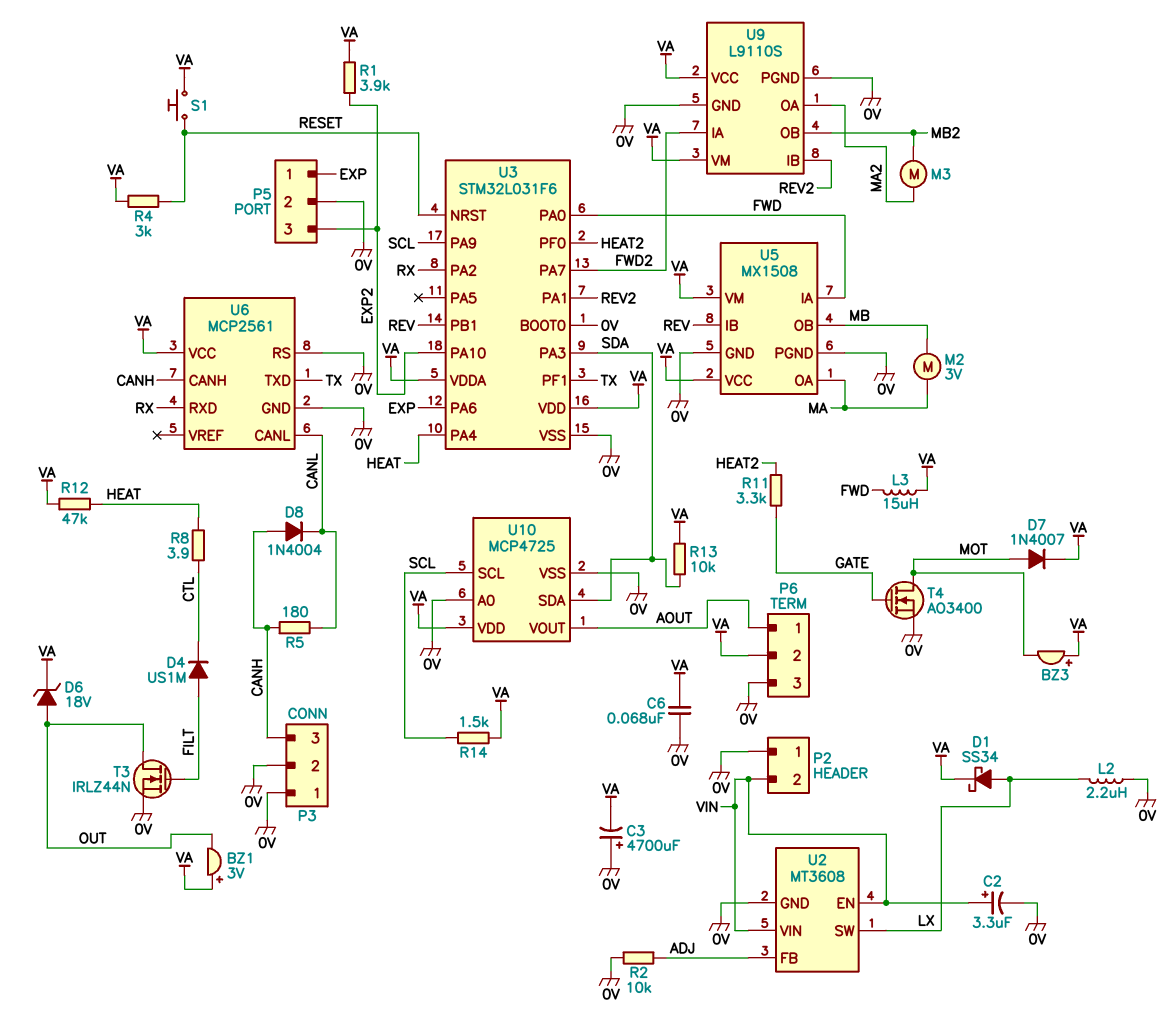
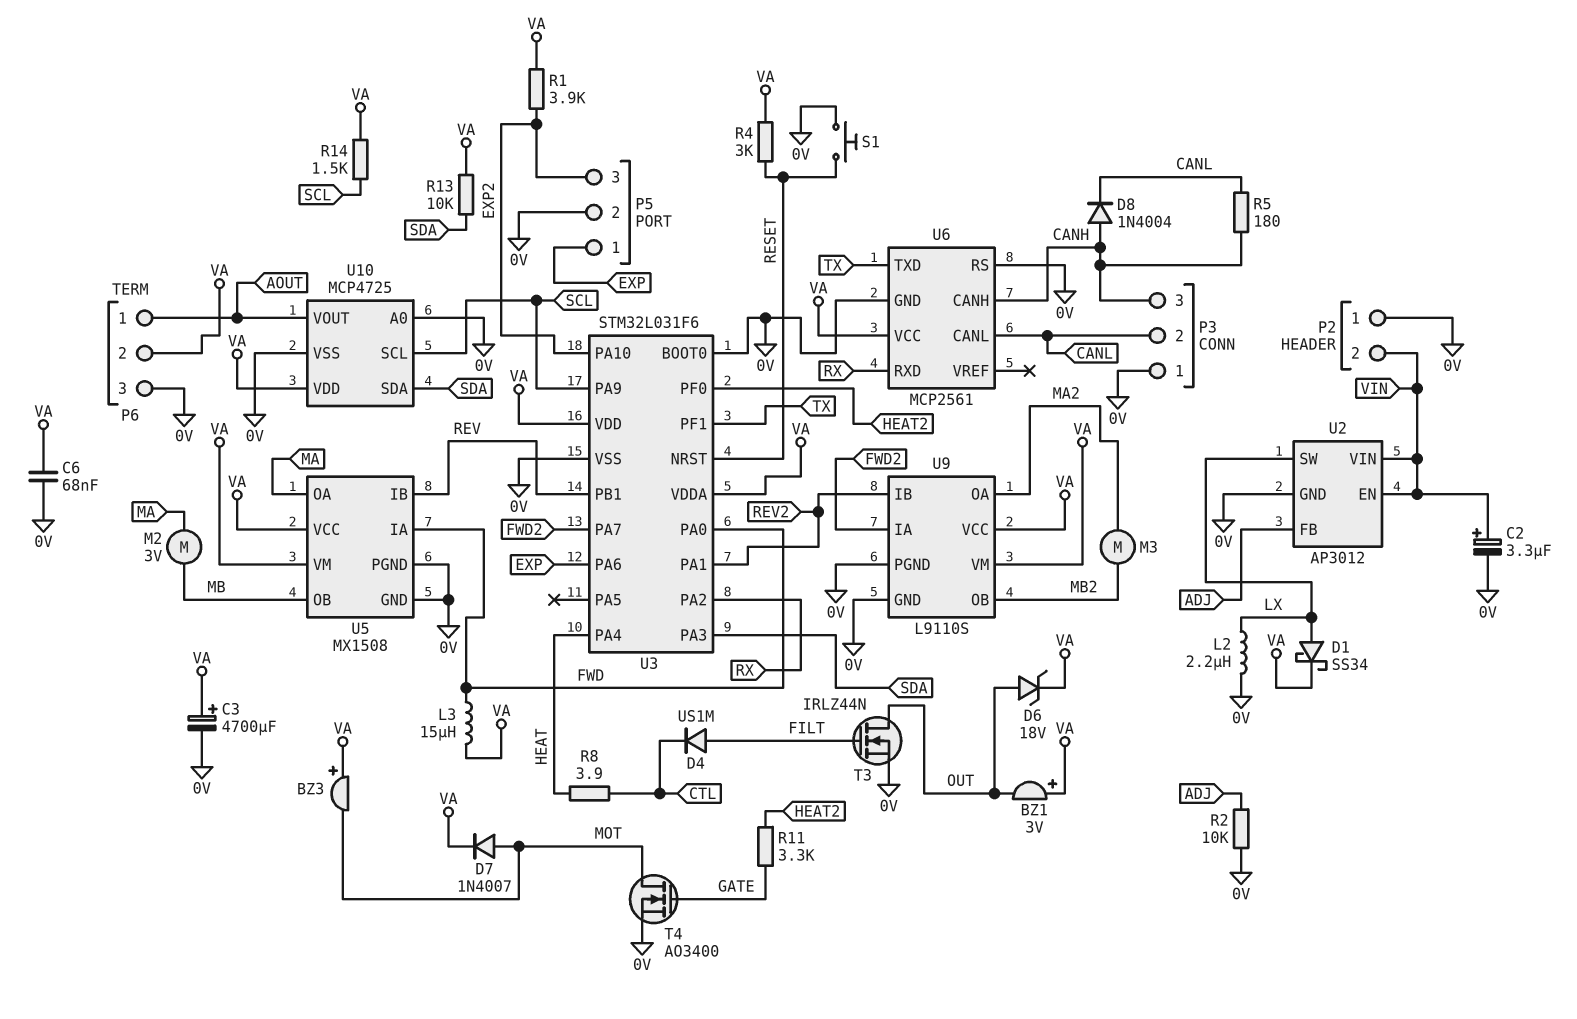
C3: 4700uF (plus 0V, minus VA) -> 4700uF (plus VA, minus 0V)
P3 pin 2: 0V -> CANL
R12: 47k (HEAT, VA) -> none
S1: button (RESET, VA) -> button (0V, RESET)
U2: MT3608 -> AP3012

